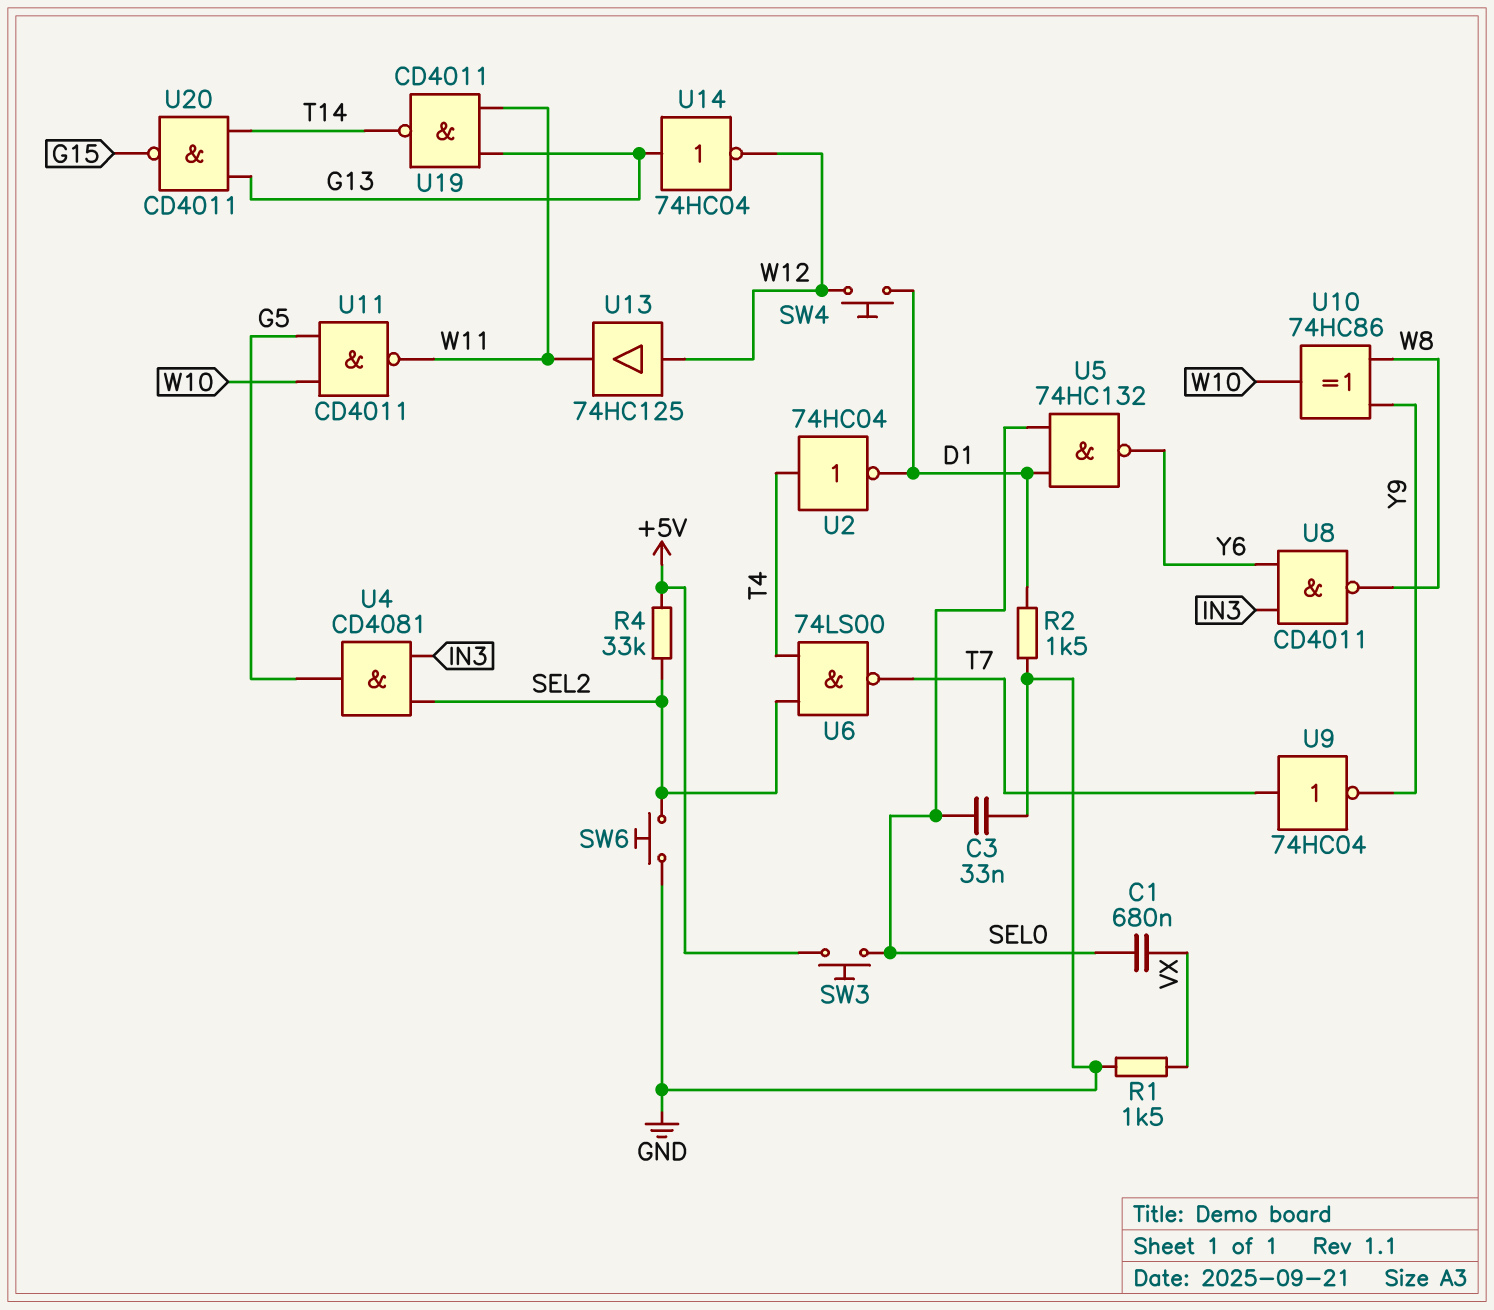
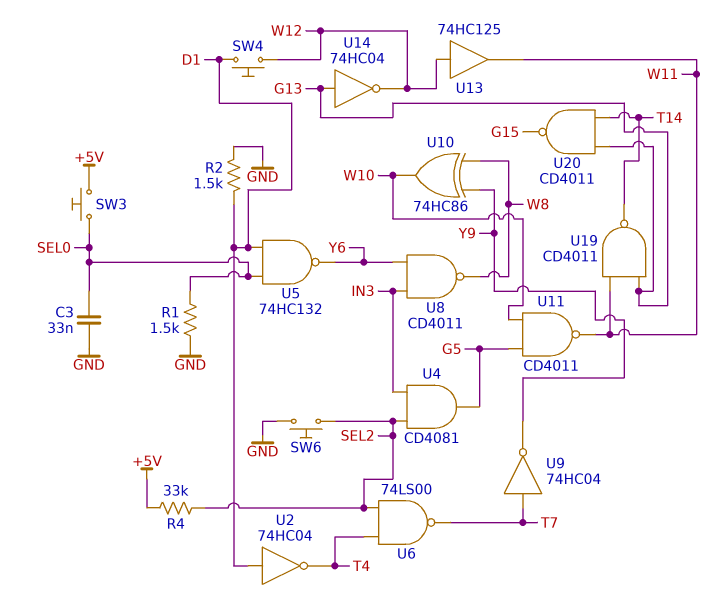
C1: 680nF (SEL0, VX) -> none
R1: 1.5k (GND, VX) -> 1.5k (GND, SEL0)
U2: NOT 74HC04 (in T4, out D1) -> NOT 74HC04 (in D1, out T4)

